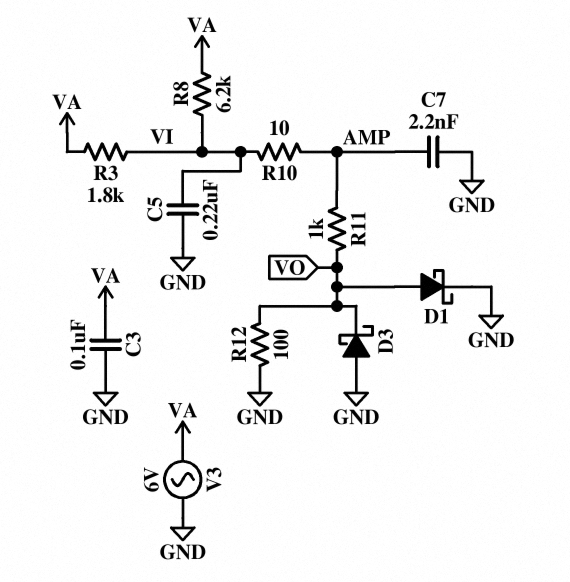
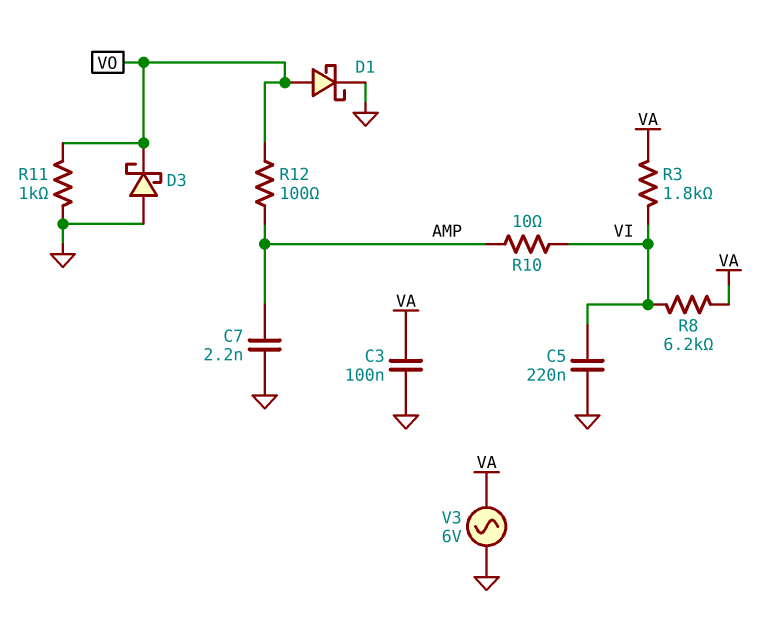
R11: 1k (AMP, VO) -> 1k (GND, VO)
R12: 100 (GND, VO) -> 100 (AMP, VO)

